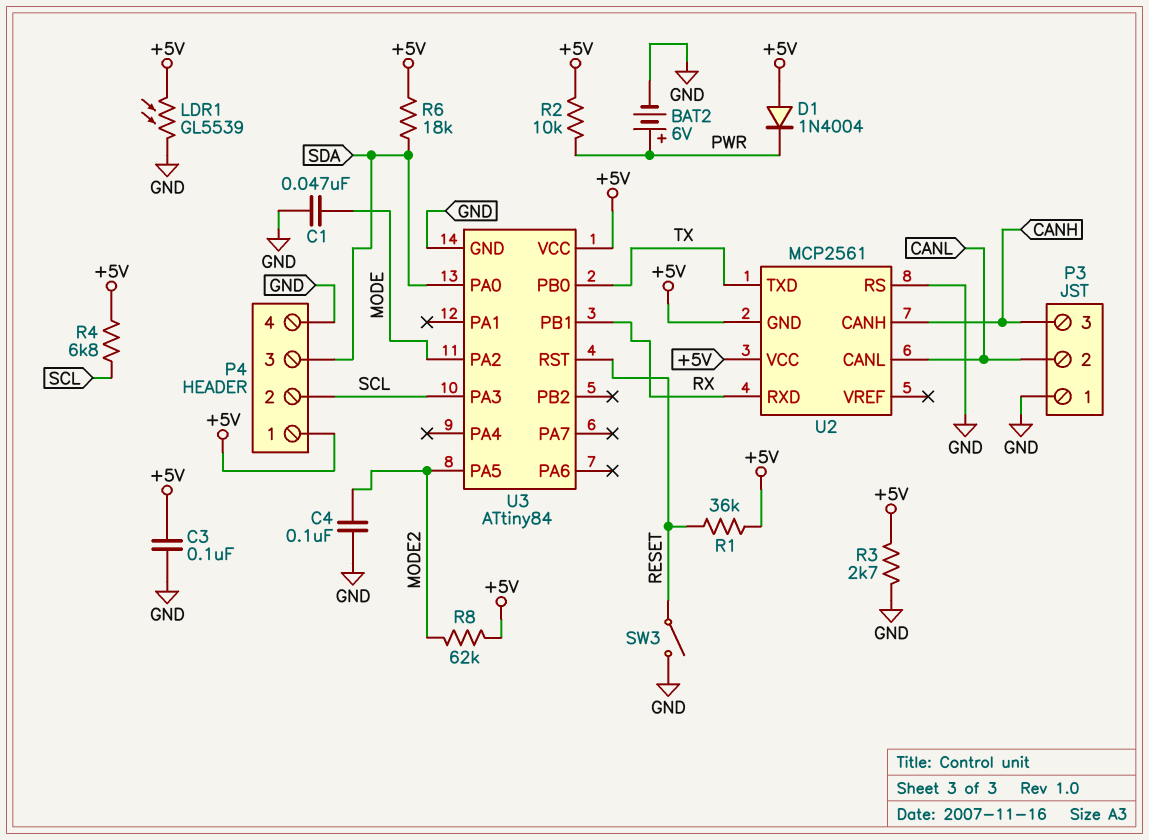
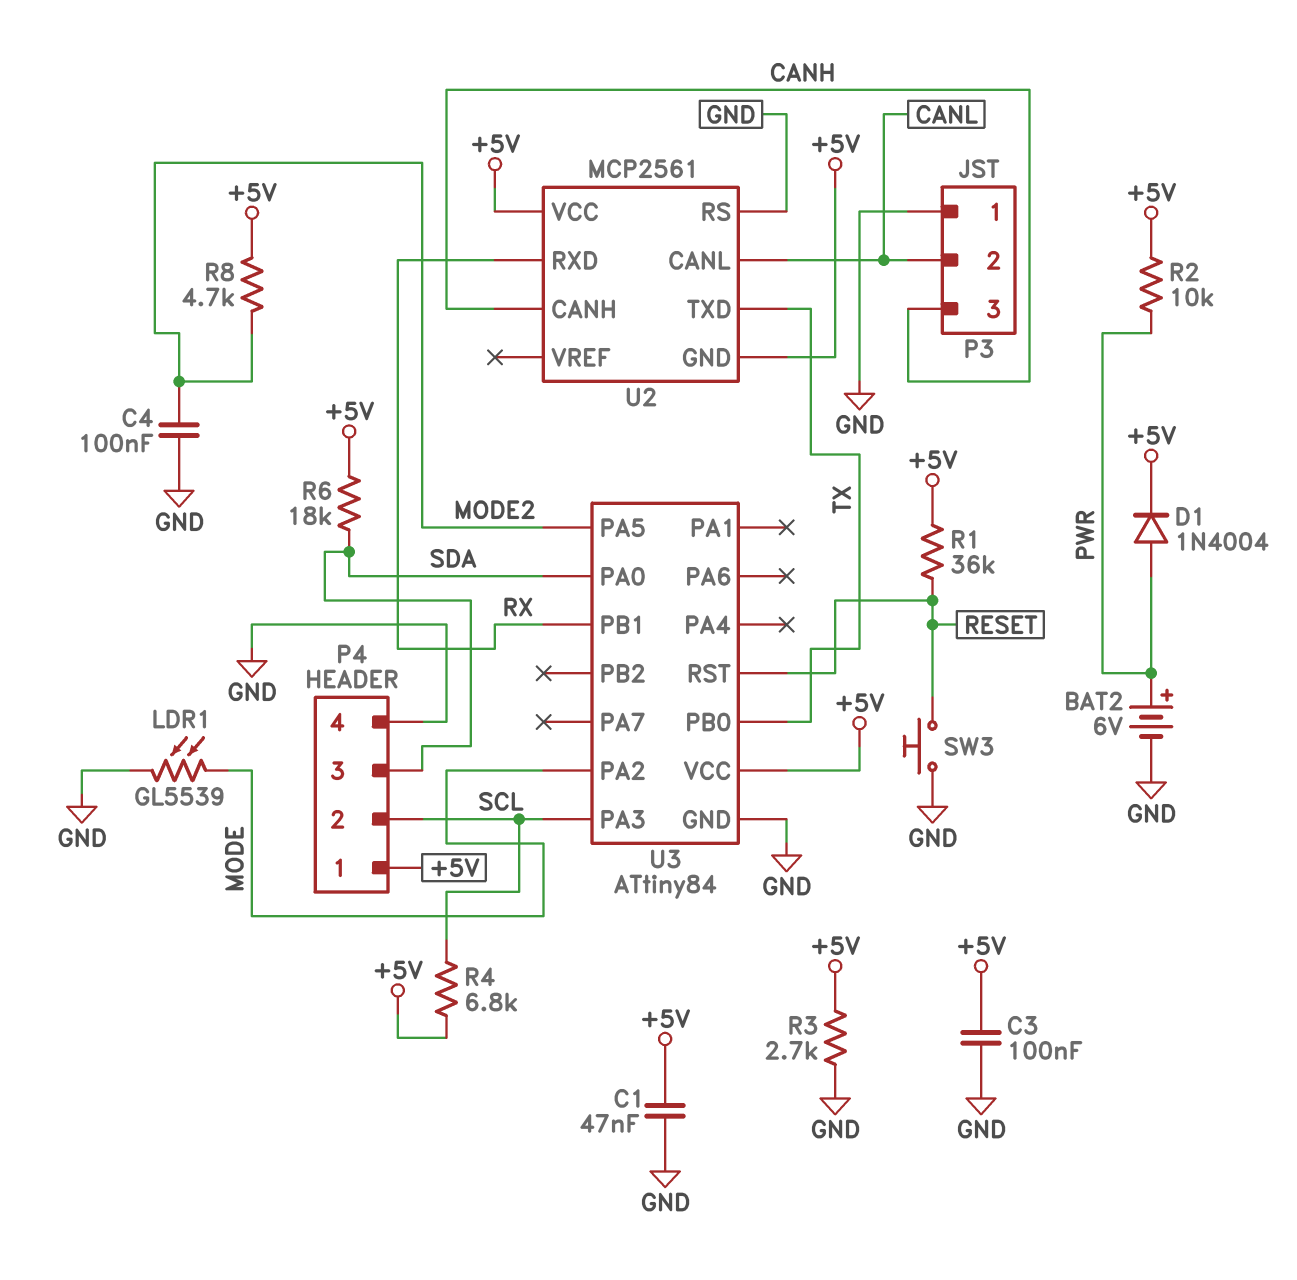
C1: 47nF (GND, MODE) -> 47nF (+5V, GND)
D1: diode 1N4004 (A +5V, K PWR) -> diode 1N4004 (A PWR, K +5V)
LDR1: GL5539 (+5V, GND) -> GL5539 (GND, MODE)
R8: 62k (+5V, MODE2) -> 4.7k (+5V, MODE2)
SW3: switch (GND, RESET) -> button (GND, RESET)

